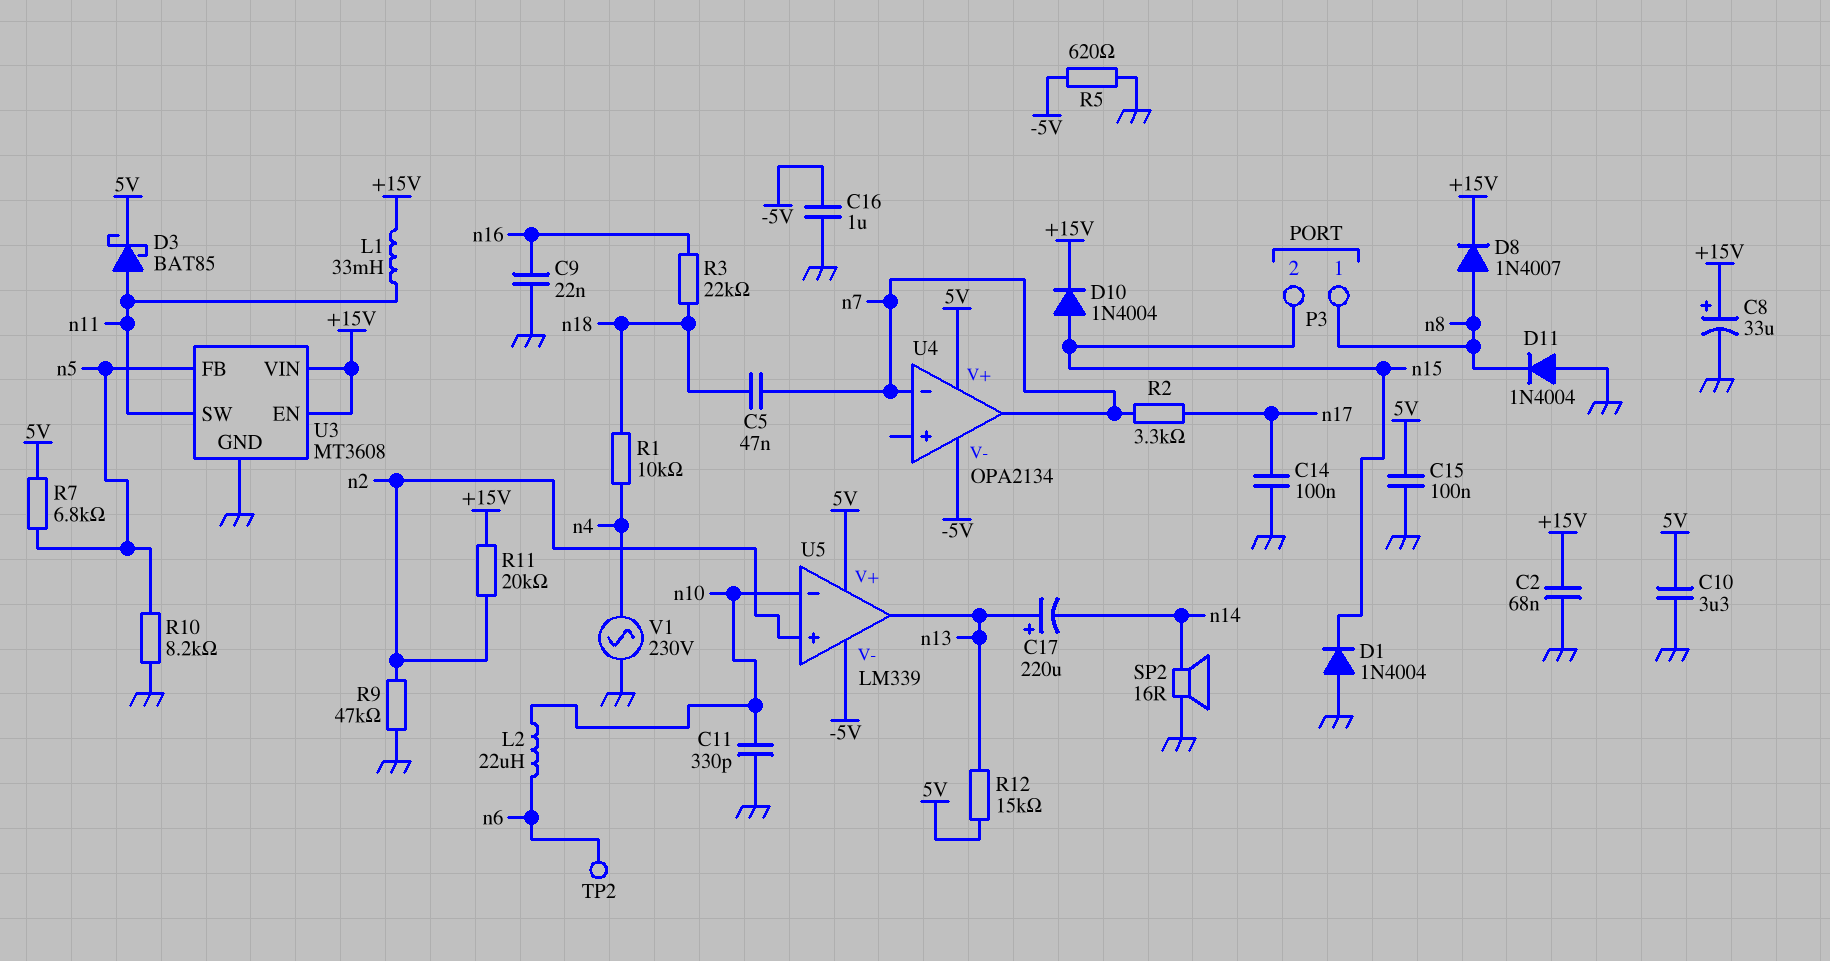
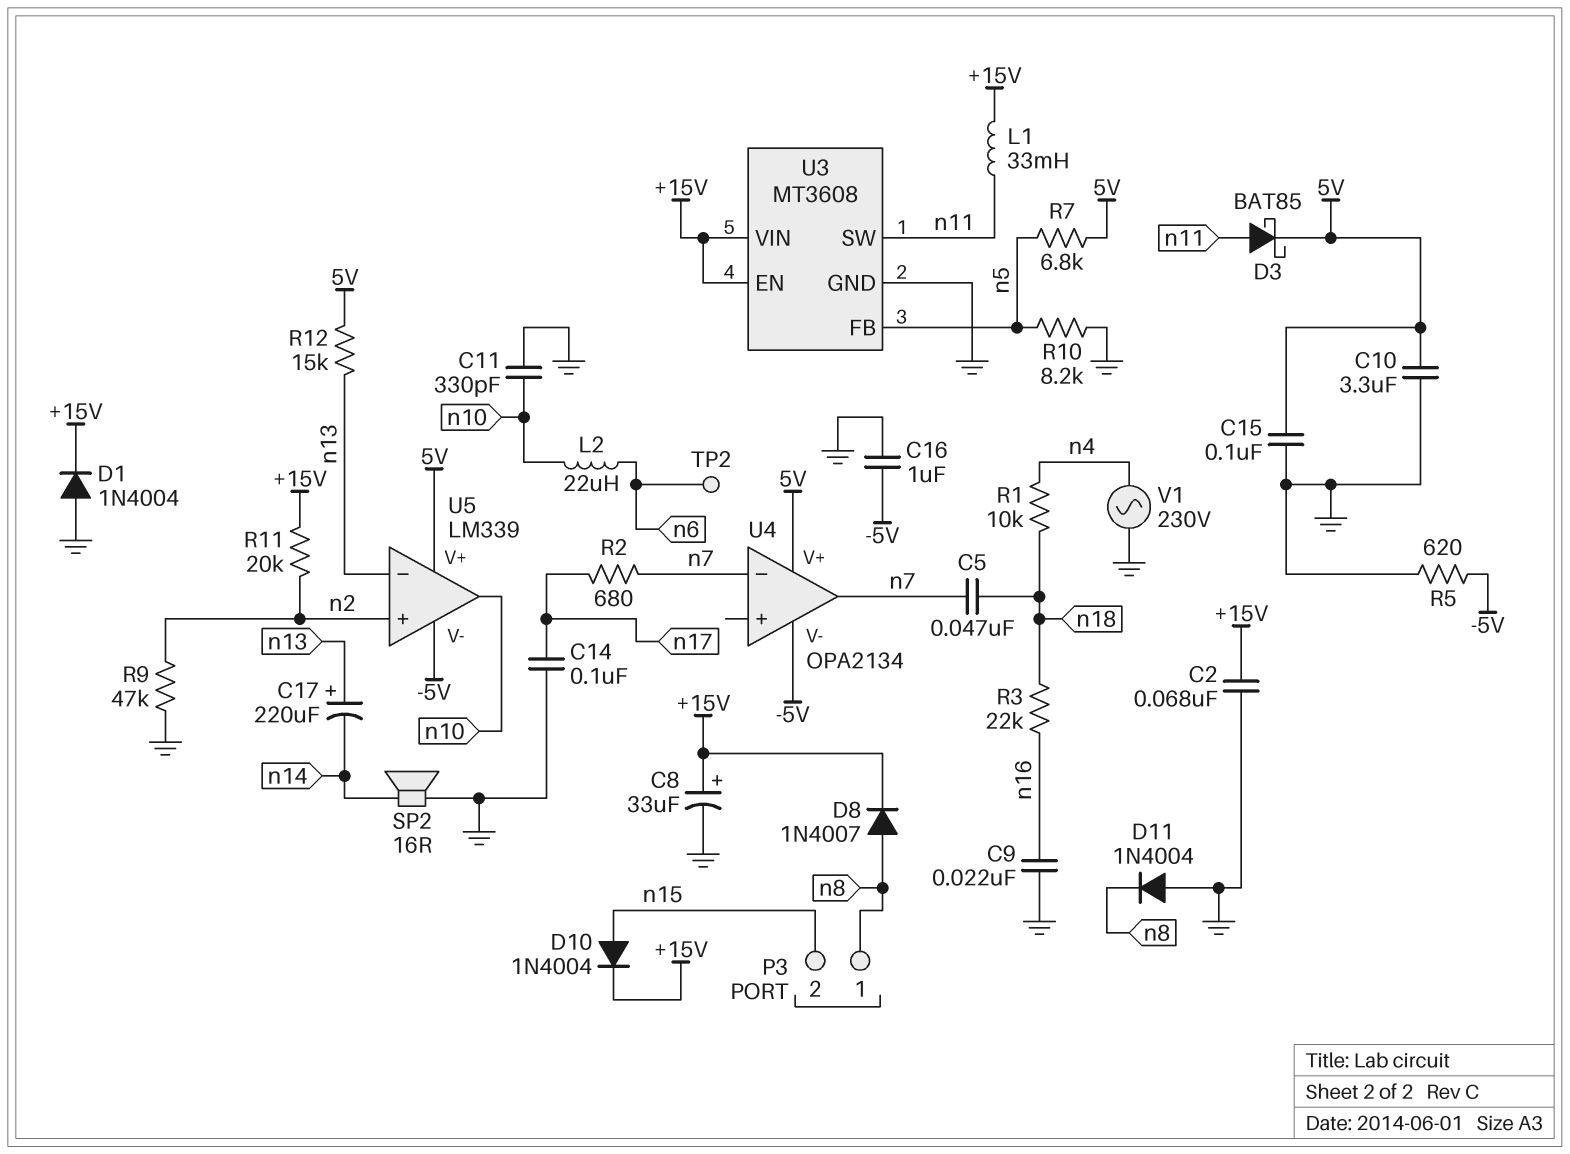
D1: diode 1N4004 (A GND, K n15) -> diode 1N4004 (A GND, K +15V)
R2: 3.3k (n7, n17) -> 680 (n7, n17)
U5 pin in-: n10 -> n13
U5 pin out: n13 -> n10

